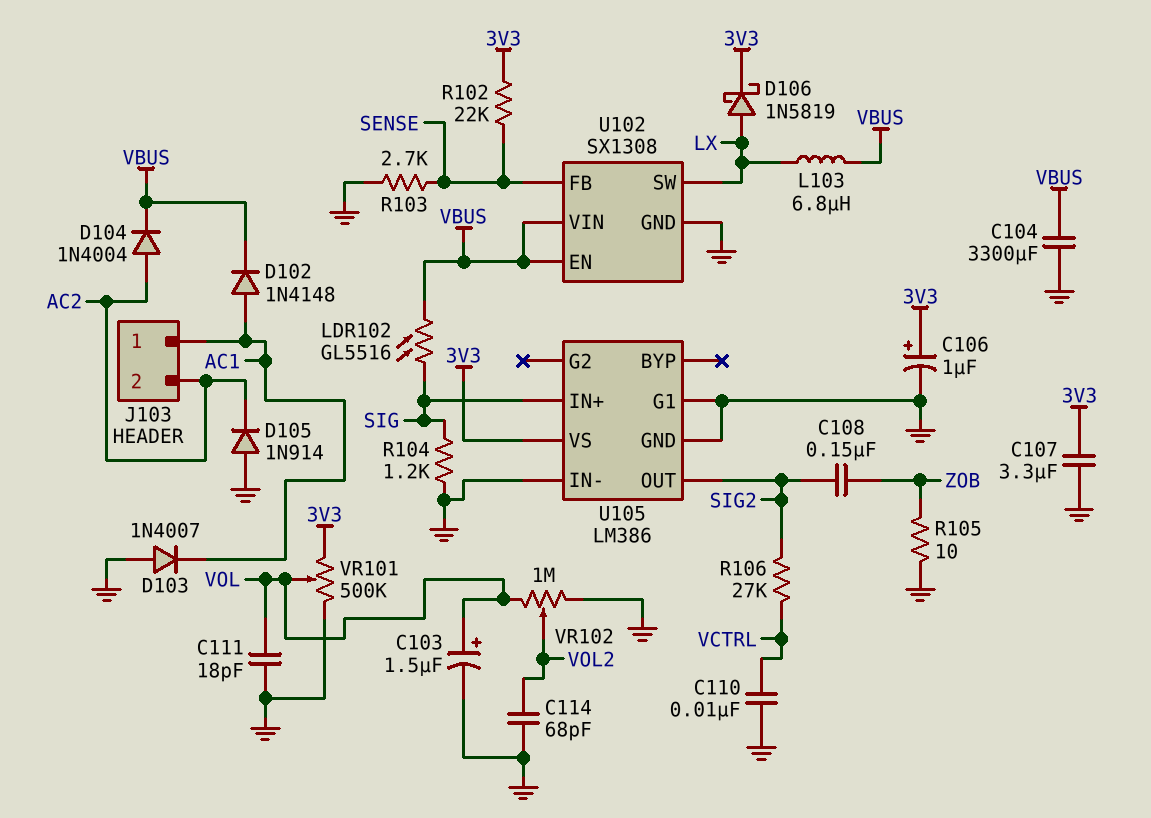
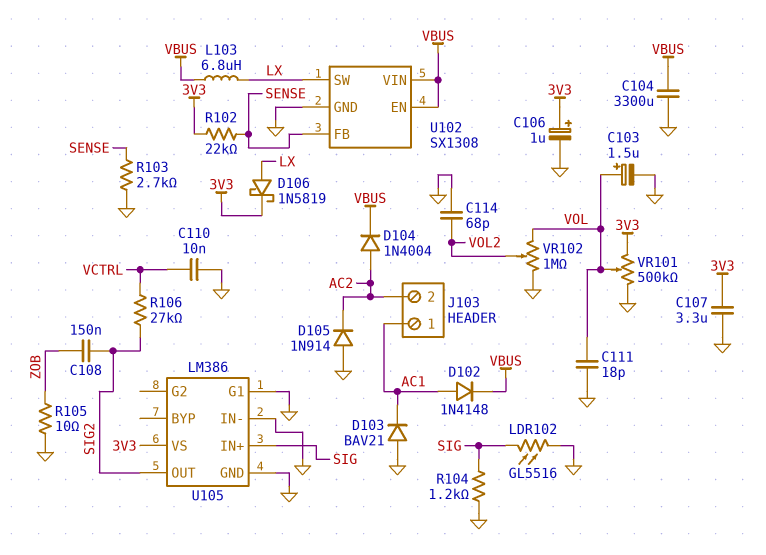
D103: diode 1N4007 (A GND, K AC1) -> diode BAV21 (A GND, K AC1)
LDR102: GL5516 (SIG, VBUS) -> GL5516 (GND, SIG)

